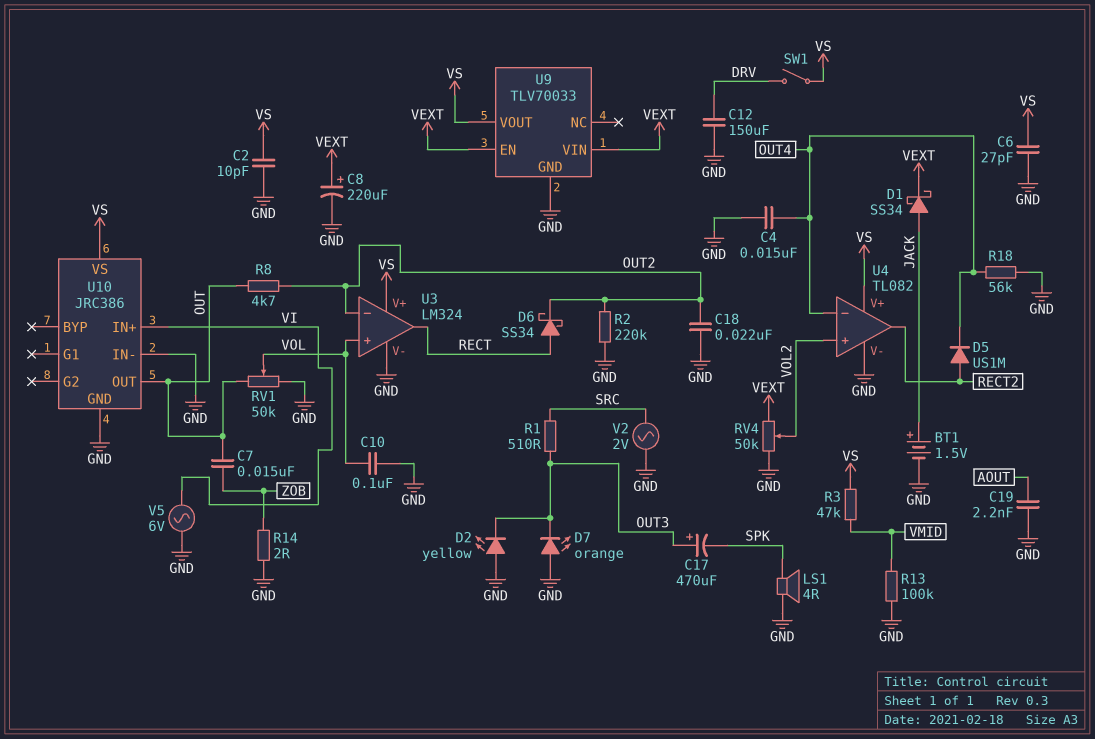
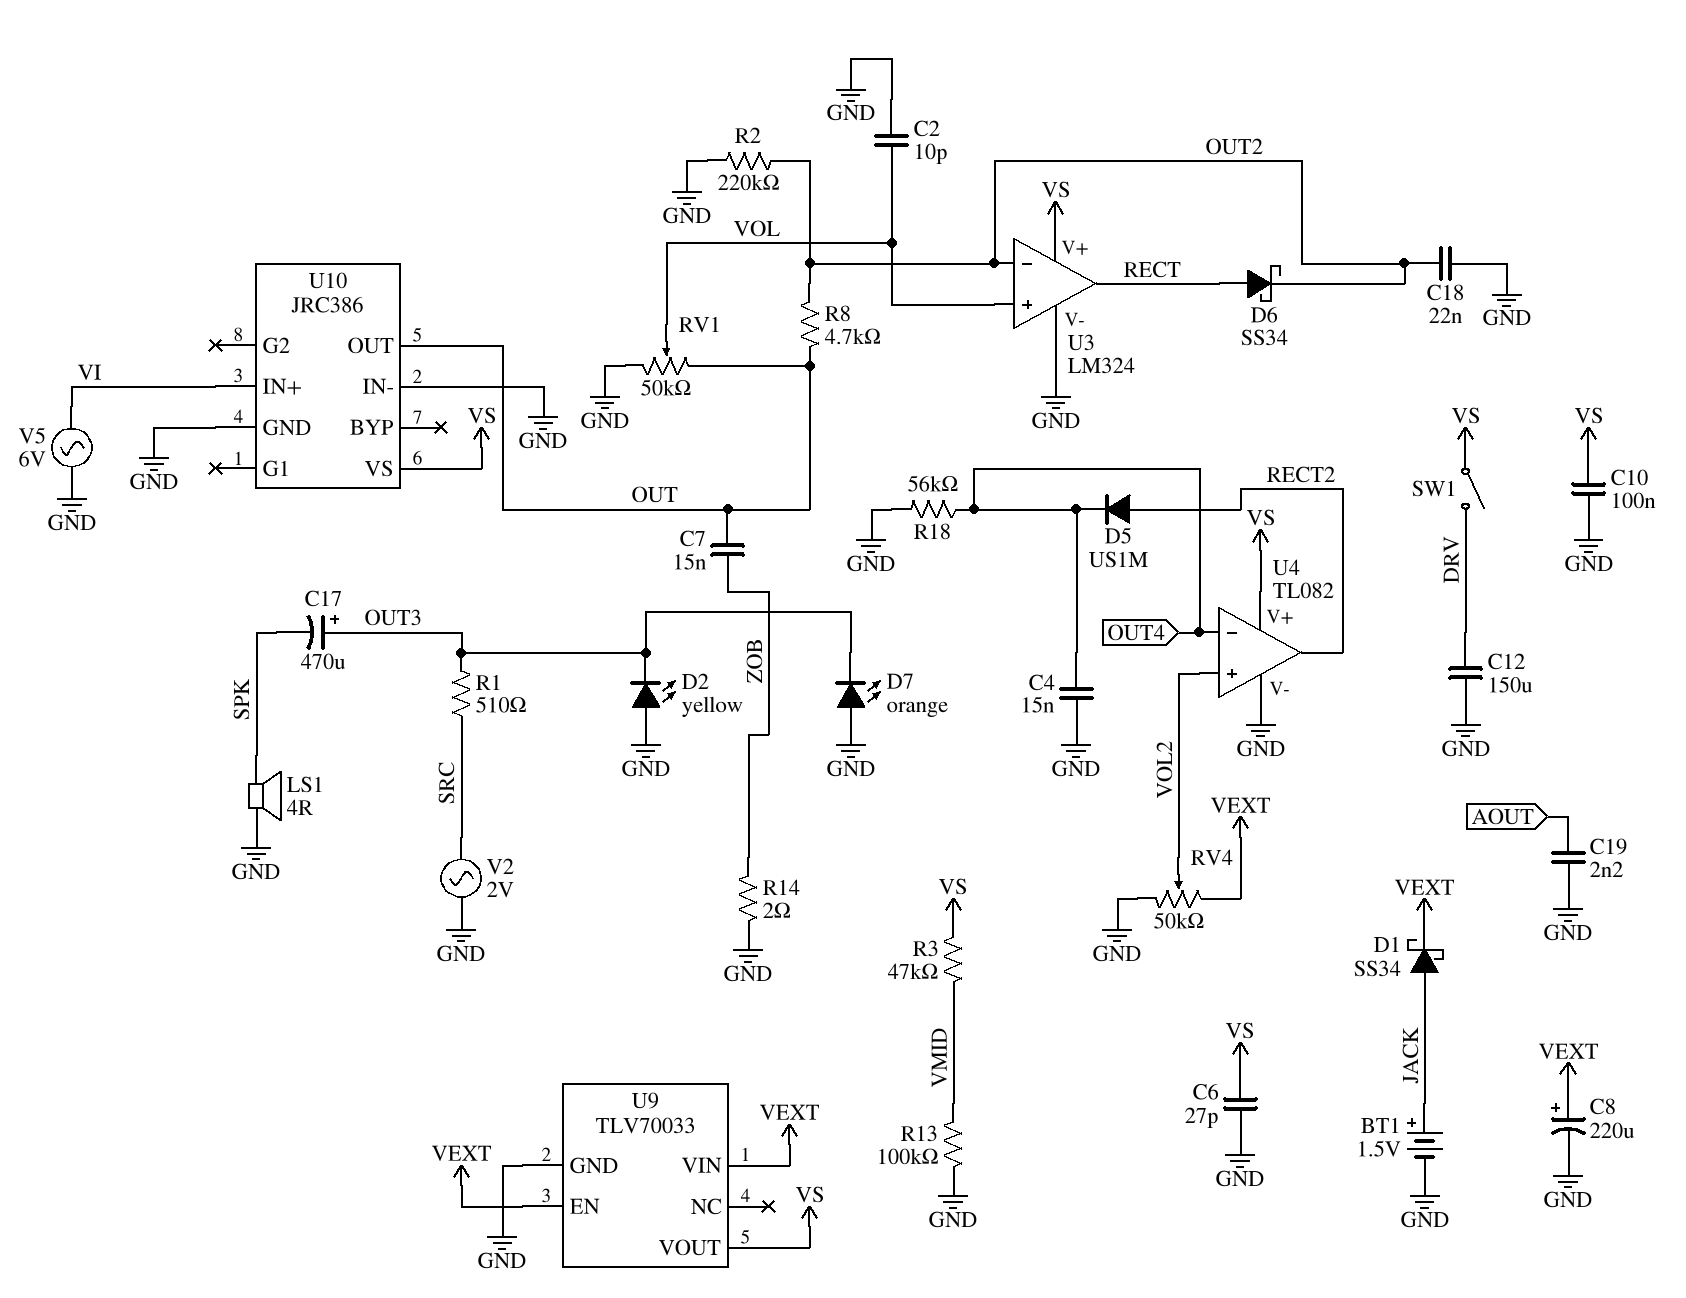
C2: 10pF (GND, VS) -> 10pF (GND, VOL)
C10: 100nF (GND, VOL) -> 100nF (GND, VS)

